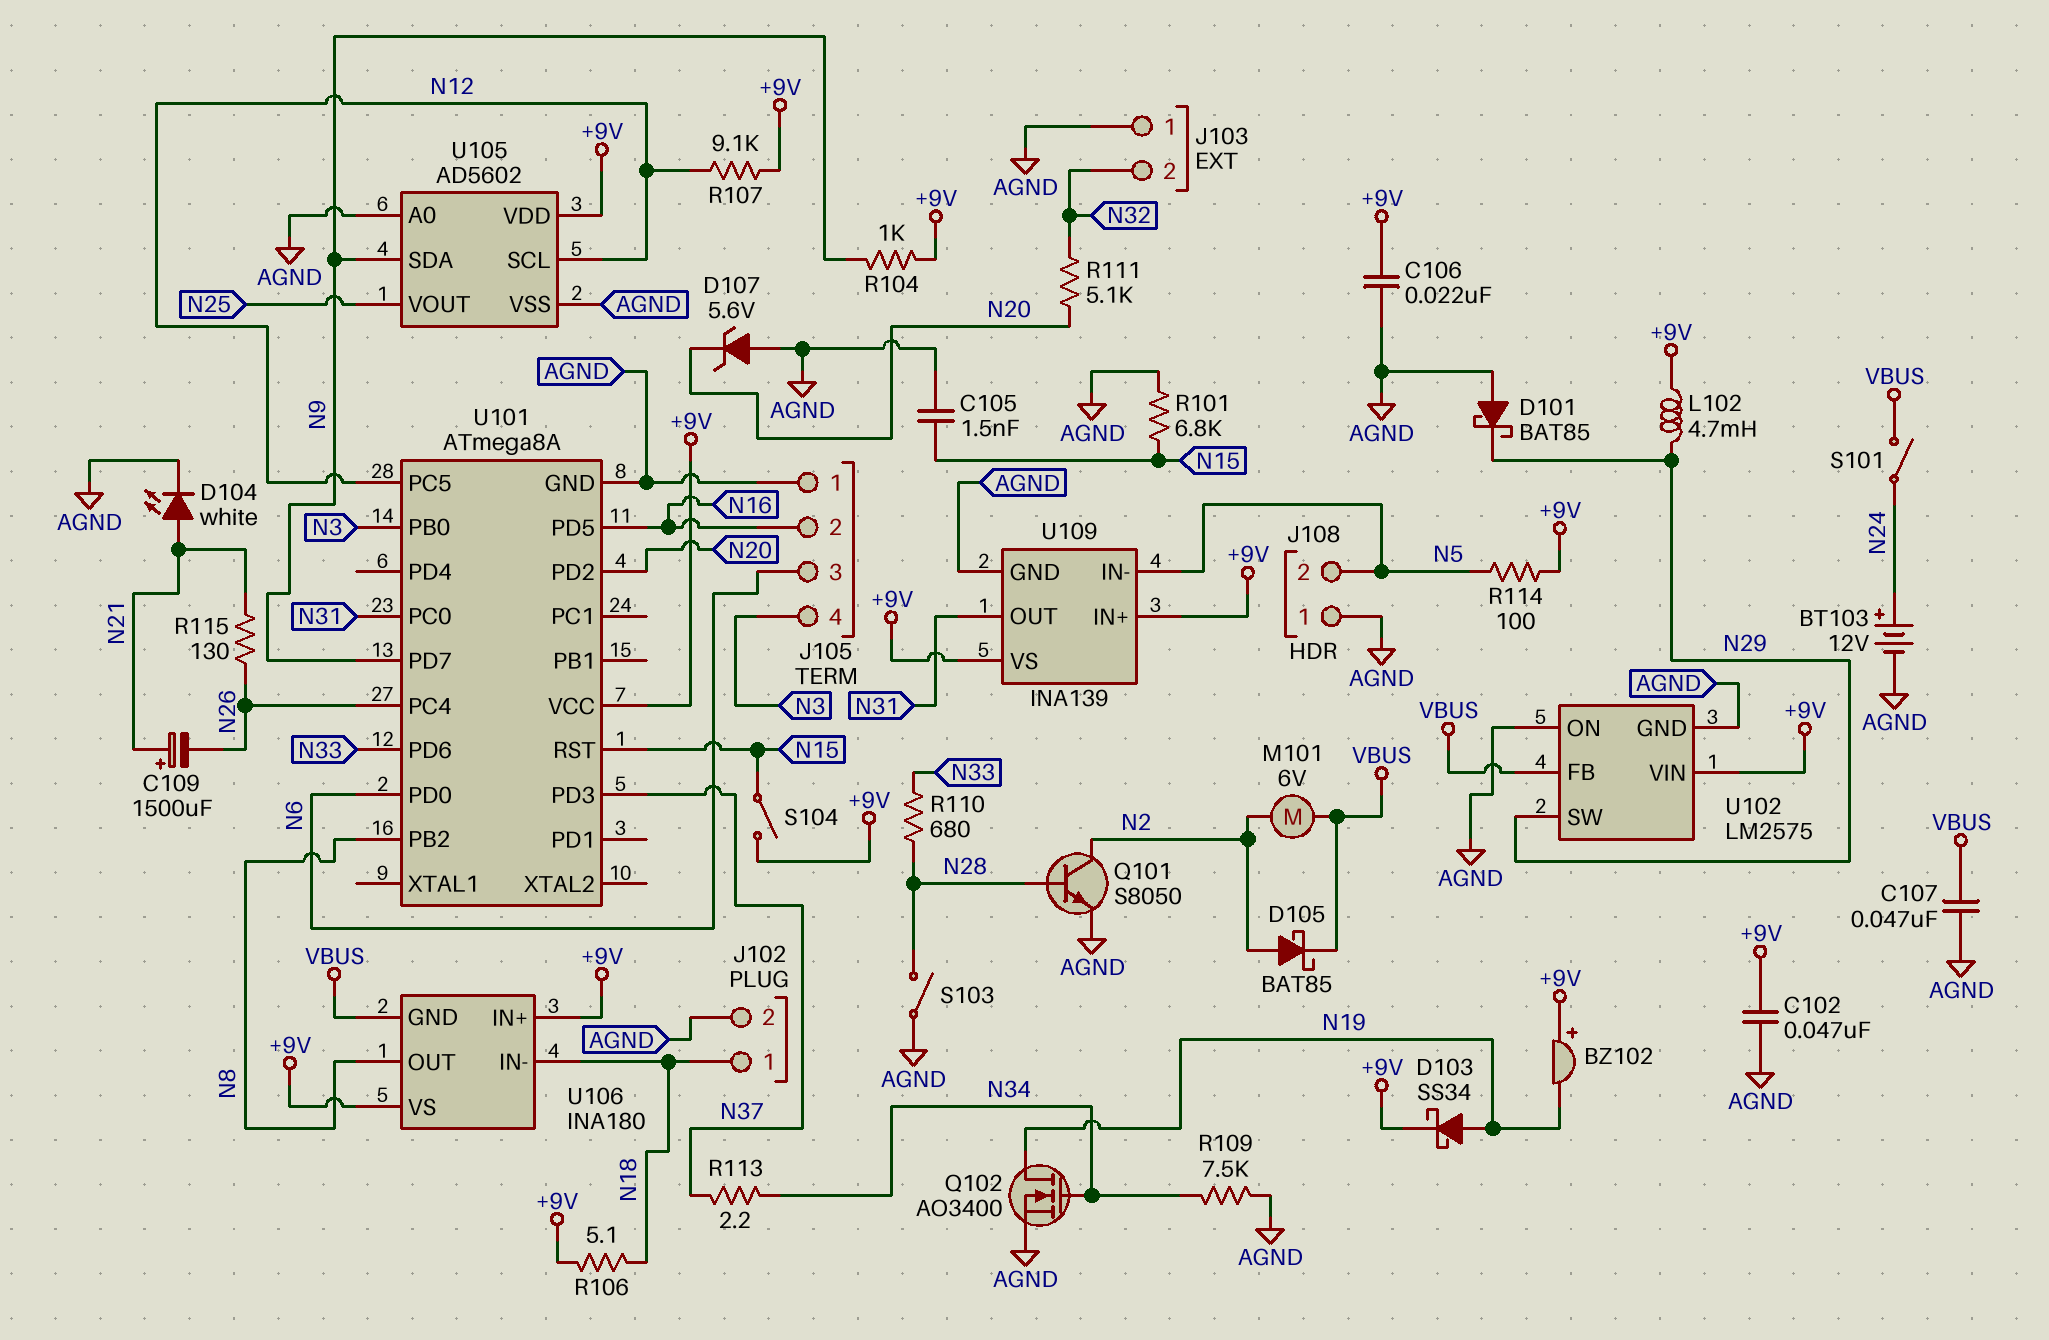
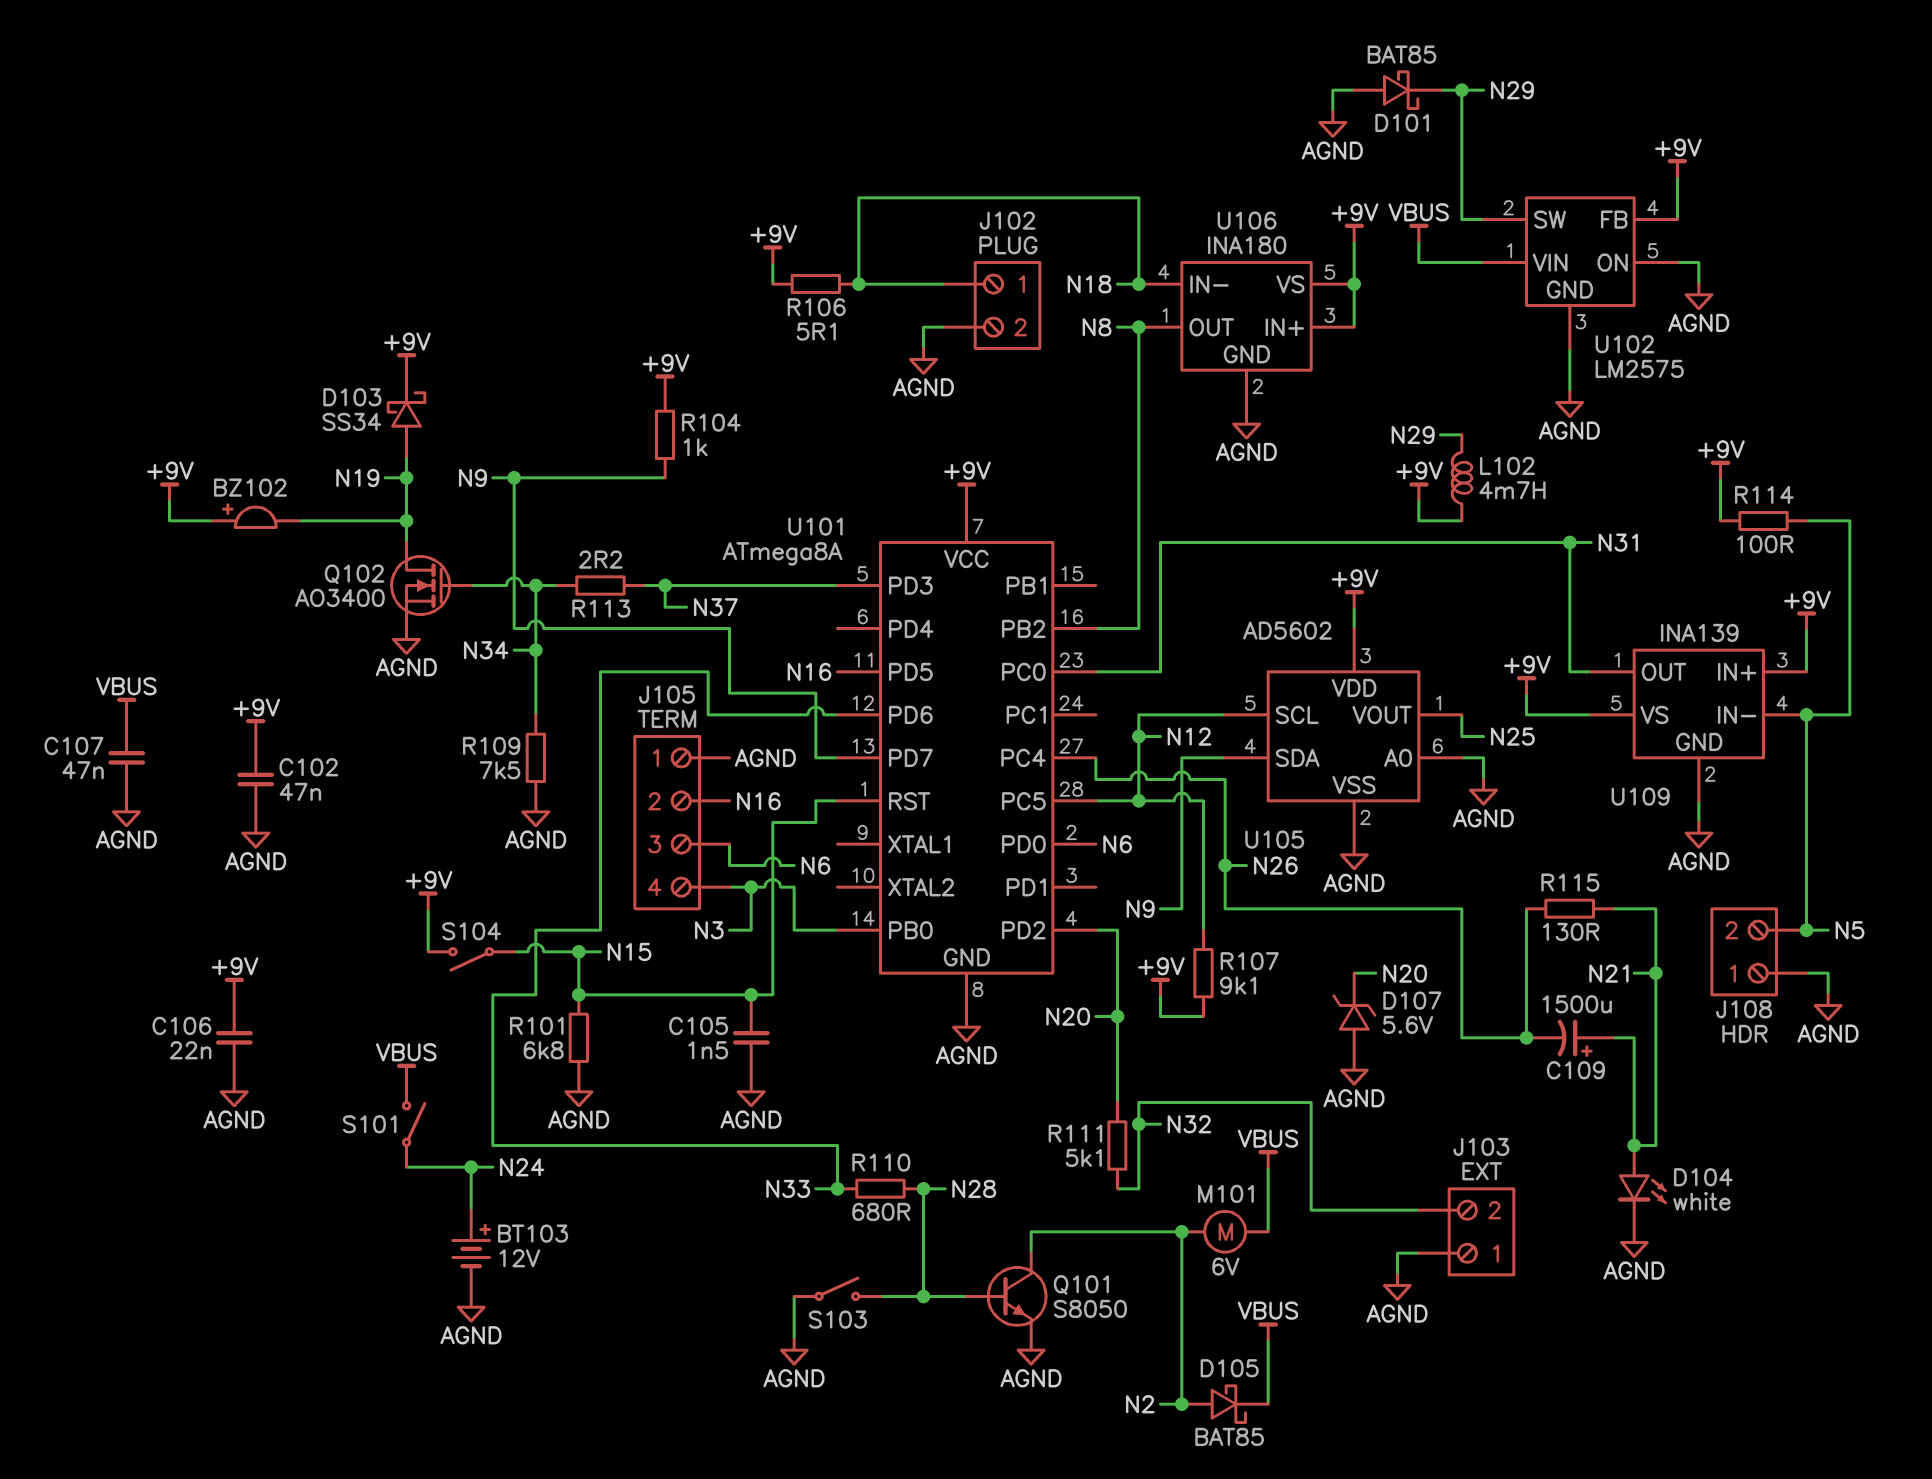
U102 pin FB: VBUS -> +9V
U102 pin VIN: +9V -> VBUS
U106 pin GND: VBUS -> AGND

